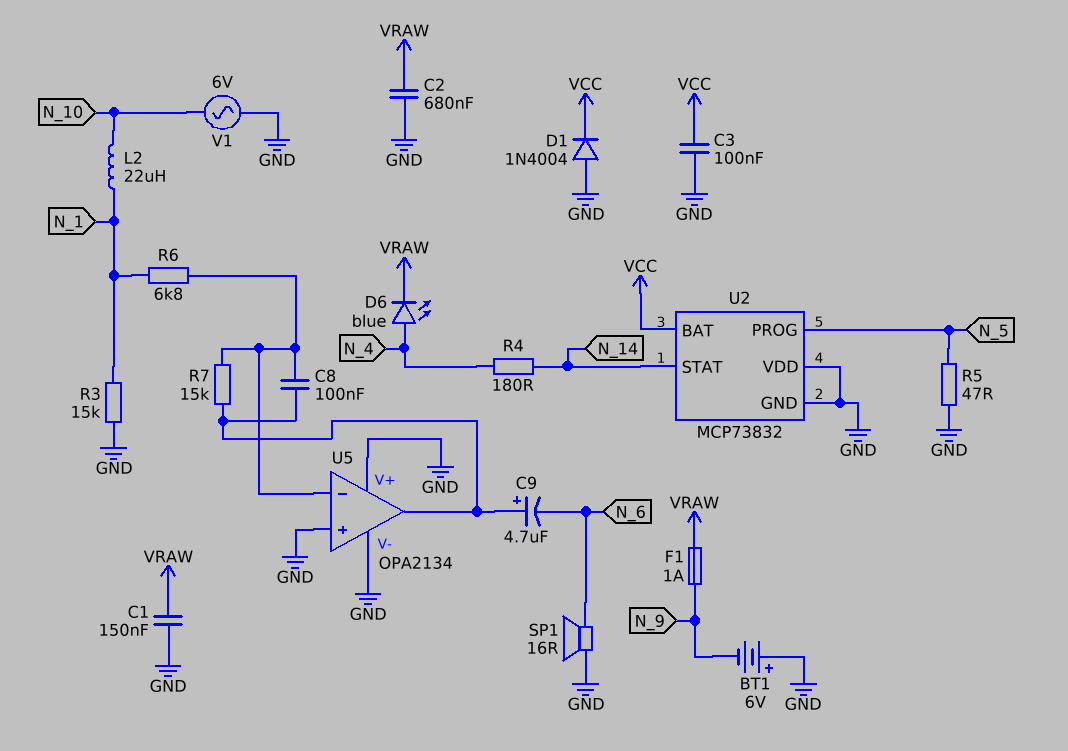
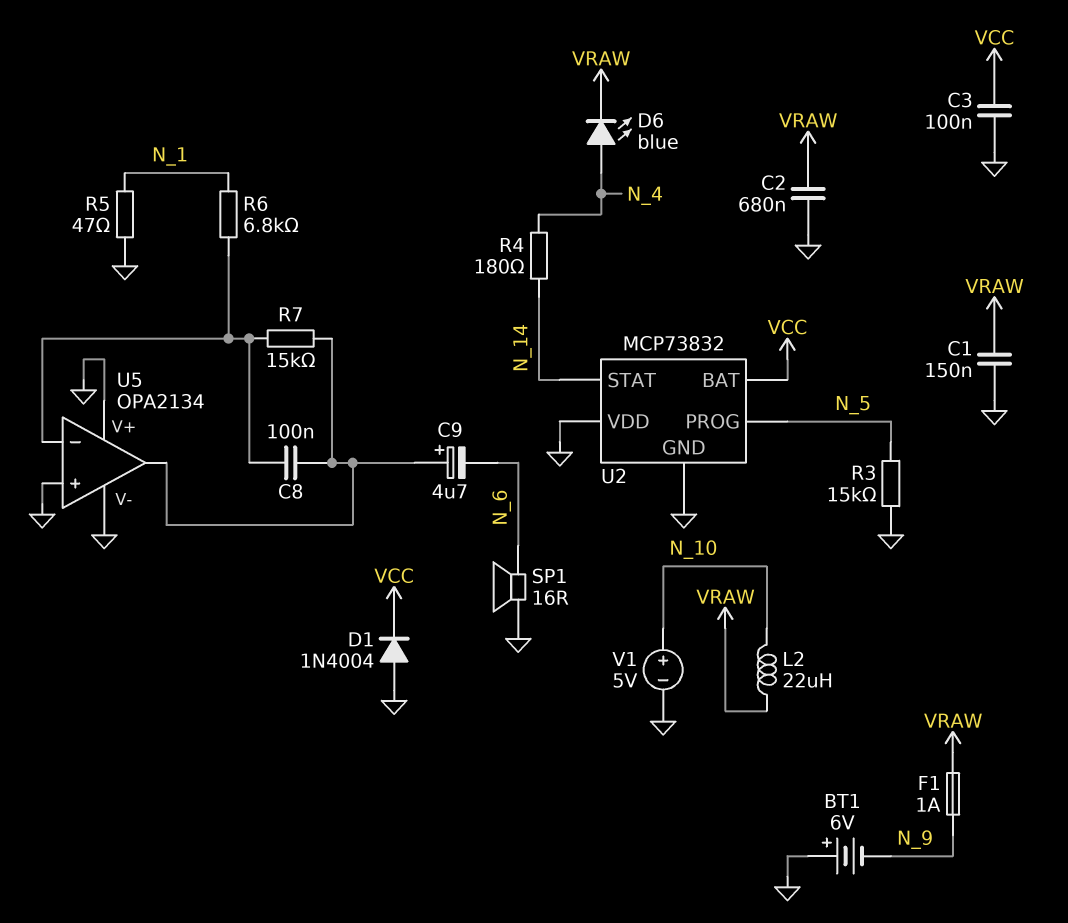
L2: 22uH (N_1, N_10) -> 22uH (N_10, VRAW)
R3: 15k (GND, N_1) -> 15k (GND, N_5)
R5: 47 (GND, N_5) -> 47 (GND, N_1)
V1: AC 6V (GND, N_10) -> 5V (plus N_10, minus GND)

